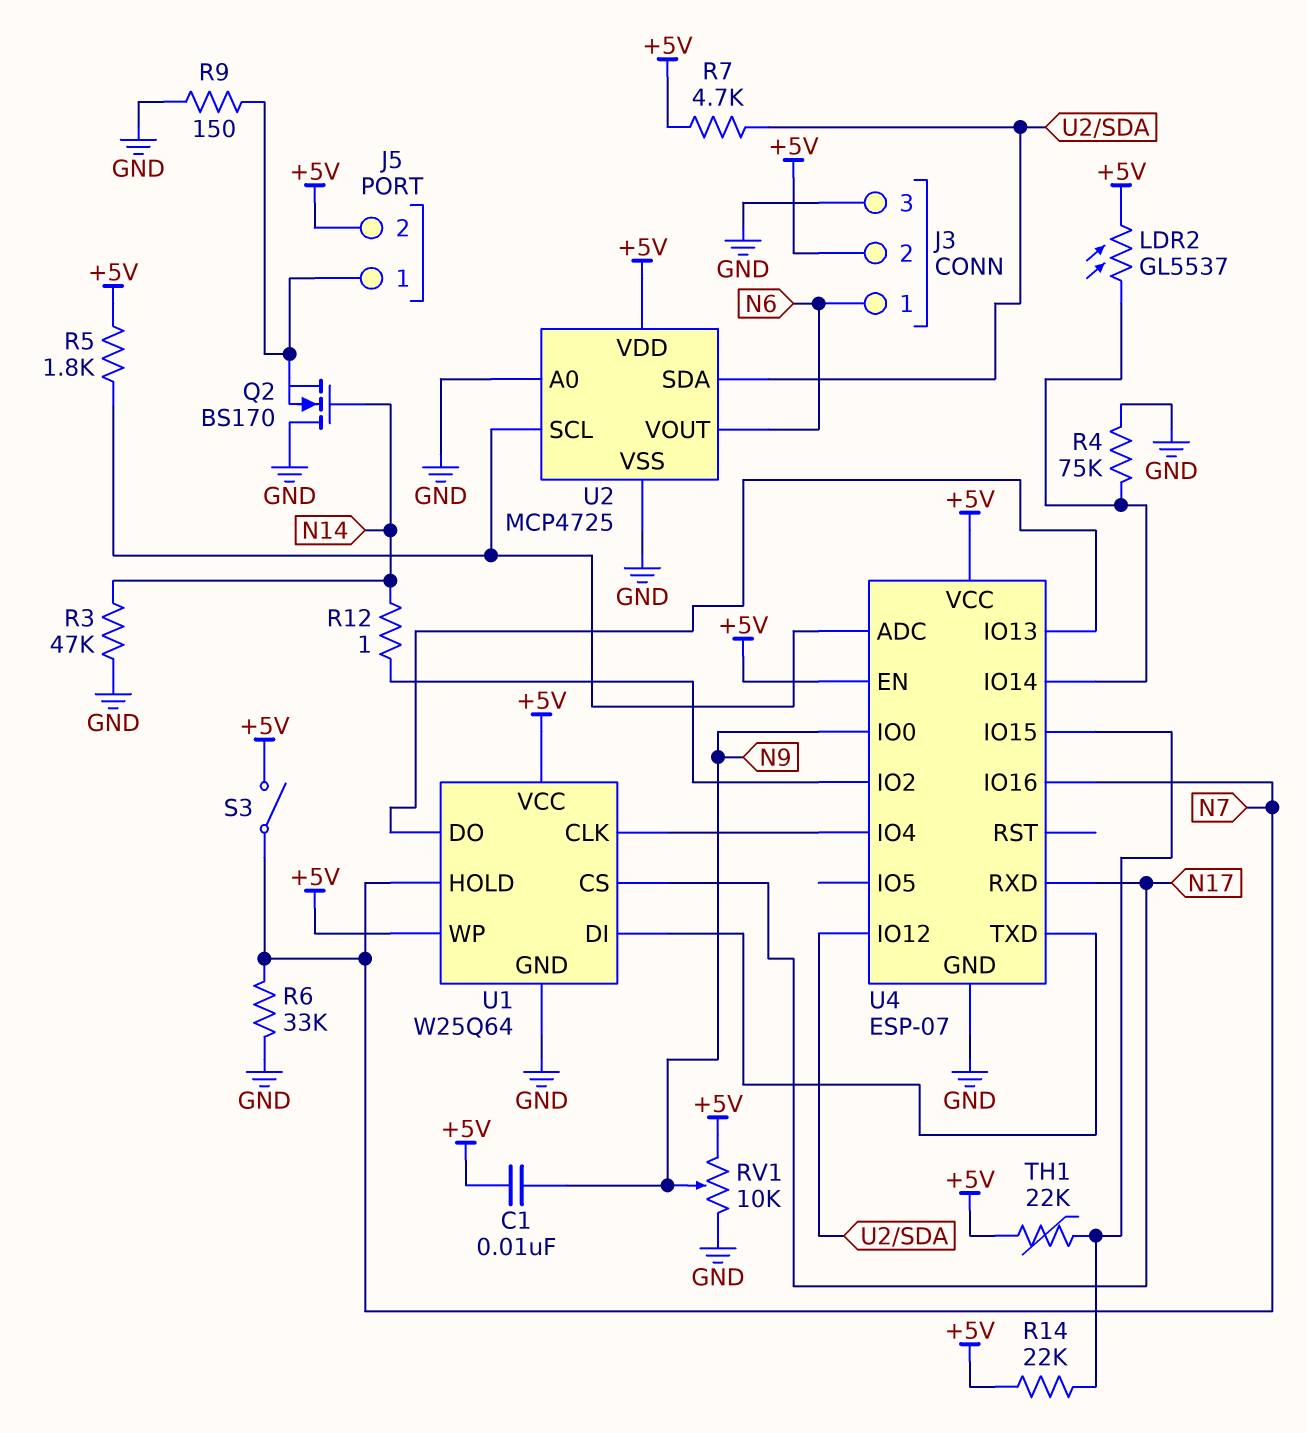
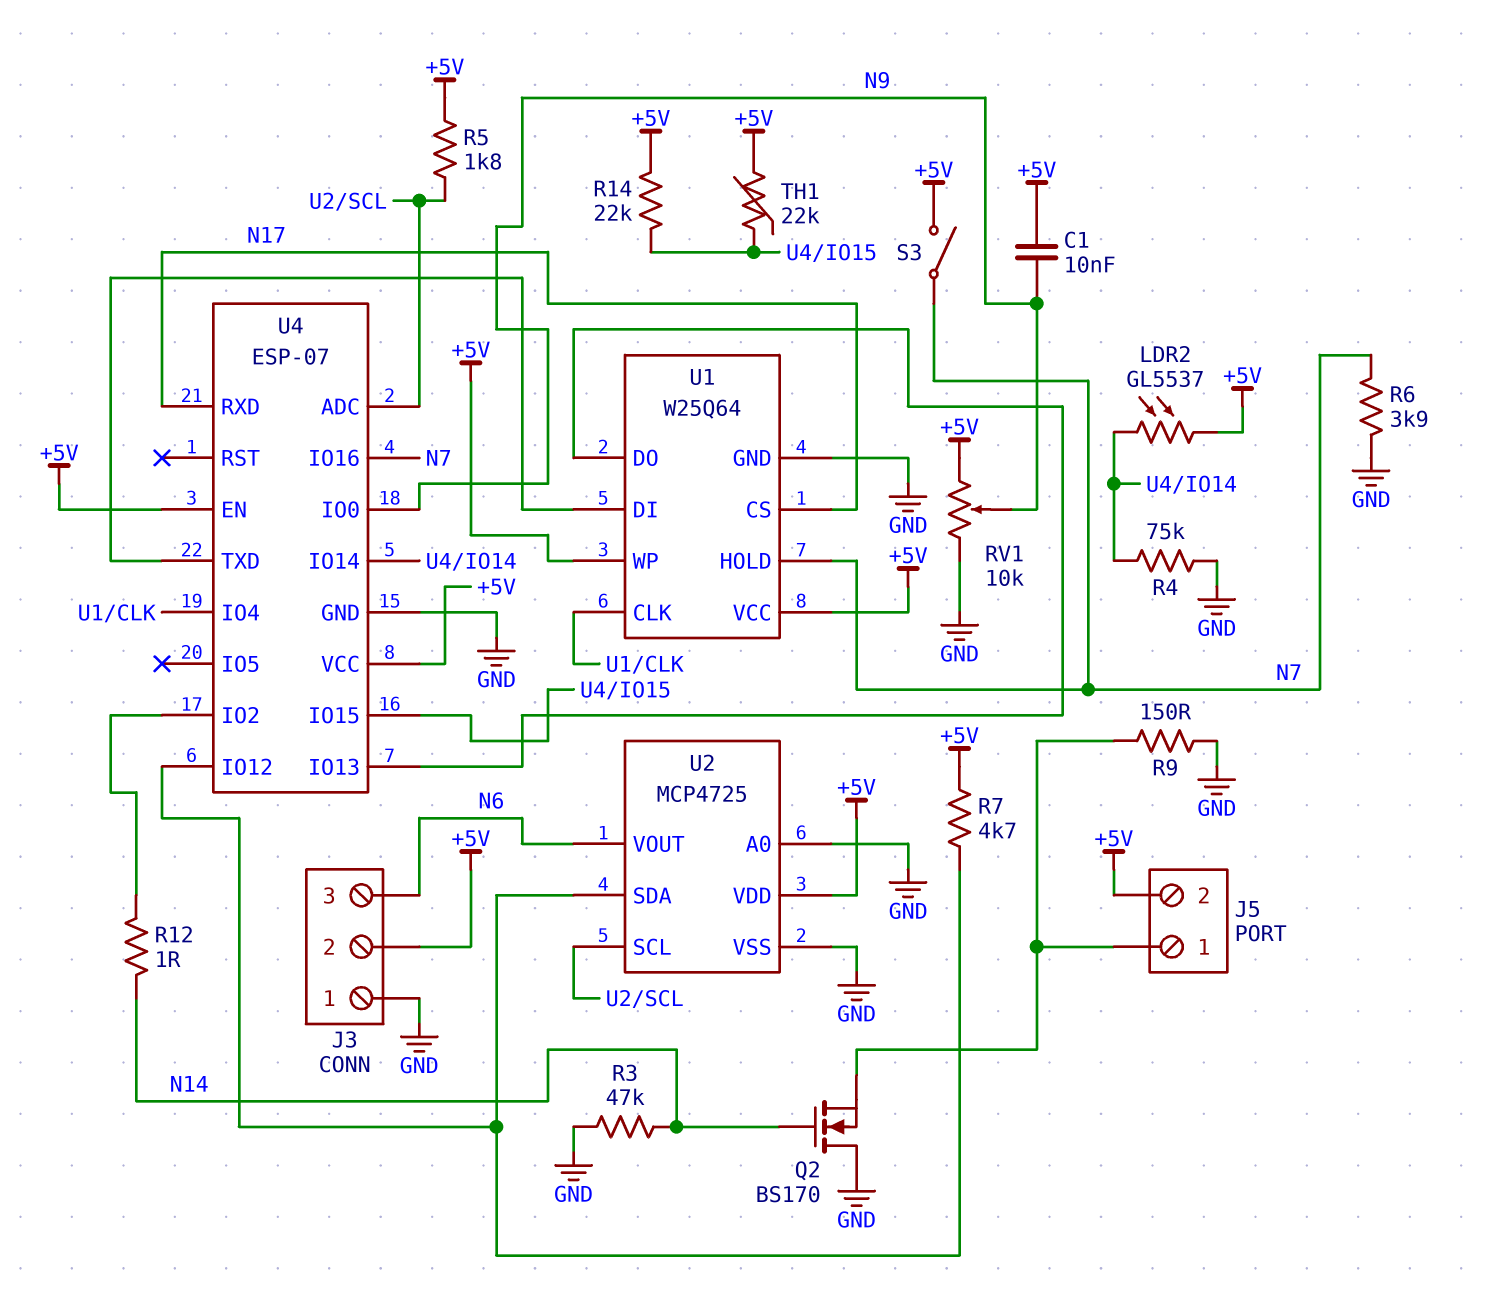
J3 pin 1: N6 -> GND
J3 pin 3: GND -> N6
R6: 33k (GND, N7) -> 3.9k (GND, N7)

